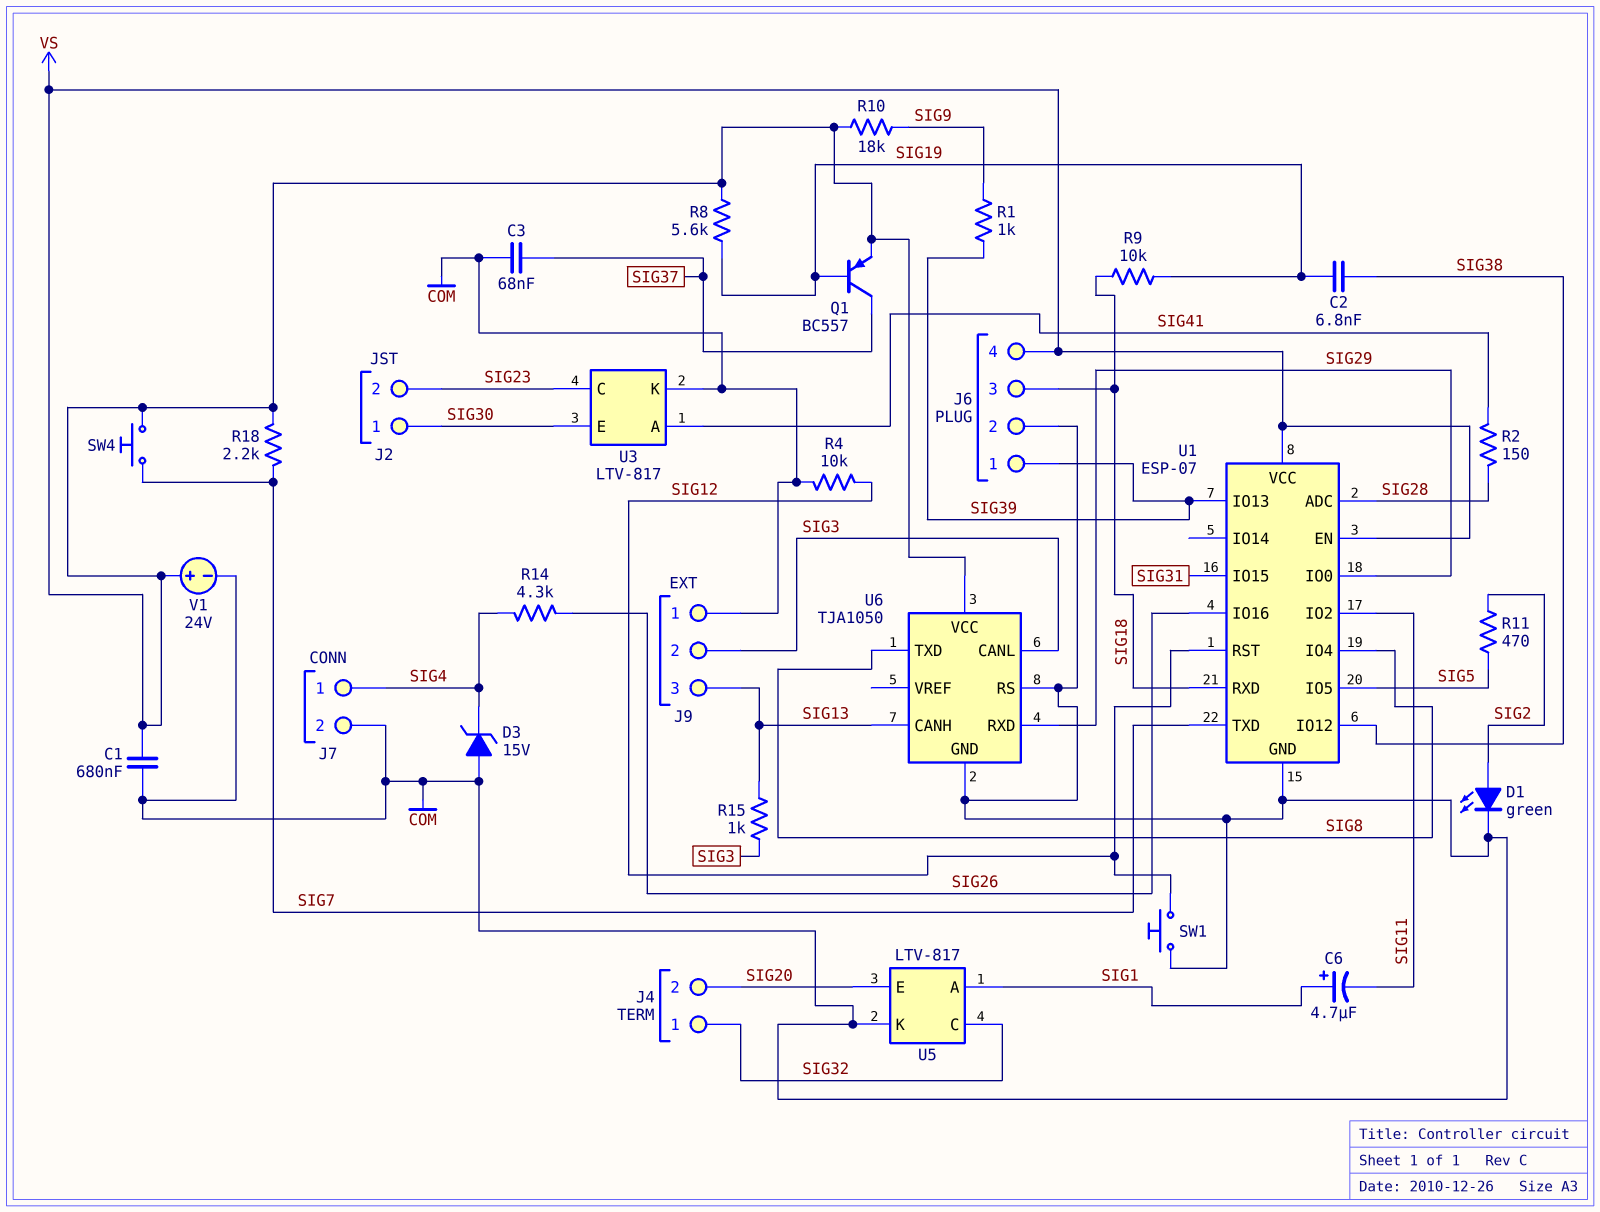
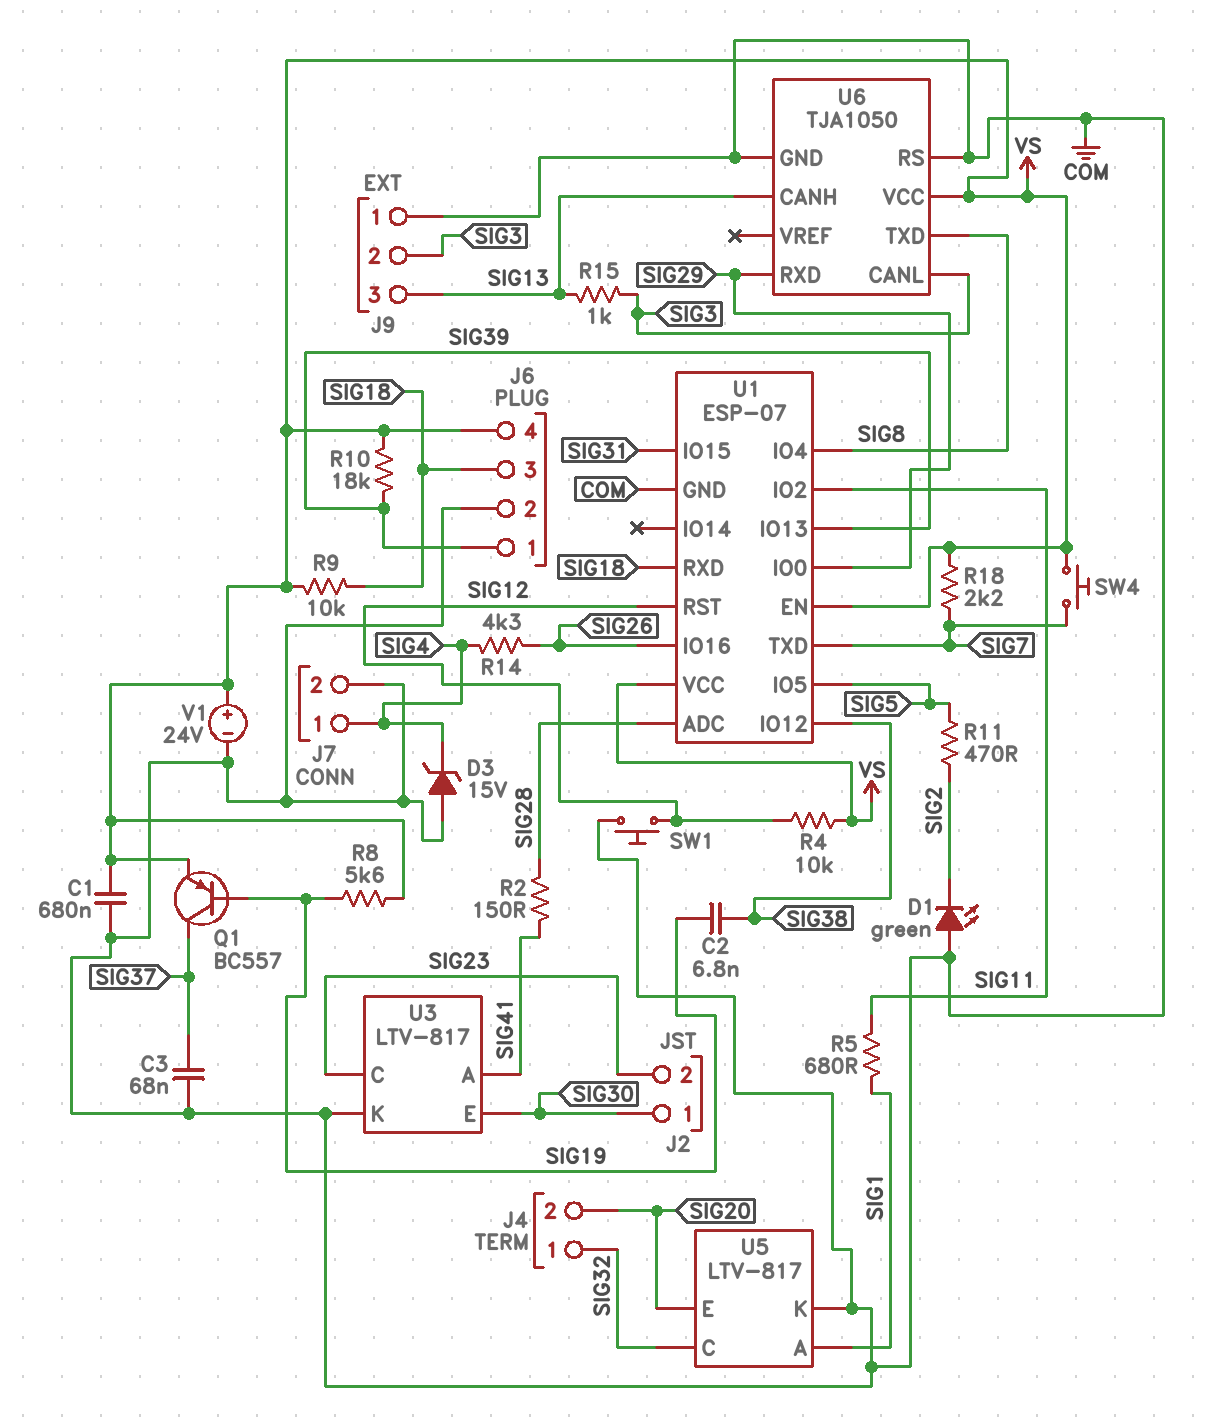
C6: 4.7uF (plus SIG1, minus SIG11) -> none
D1: LED green (A SIG2, K COM) -> LED green (A COM, K SIG2)
R1: 1k (SIG9, SIG39) -> none
R4: 10k (COM, SIG12) -> 10k (SIG12, VS)
R5: none -> 680 (SIG1, SIG11)
R9: 10k (SIG18, SIG19) -> 10k (SIG18, VS)
R10: 18k (SIG9, VS) -> 18k (SIG39, VS)

